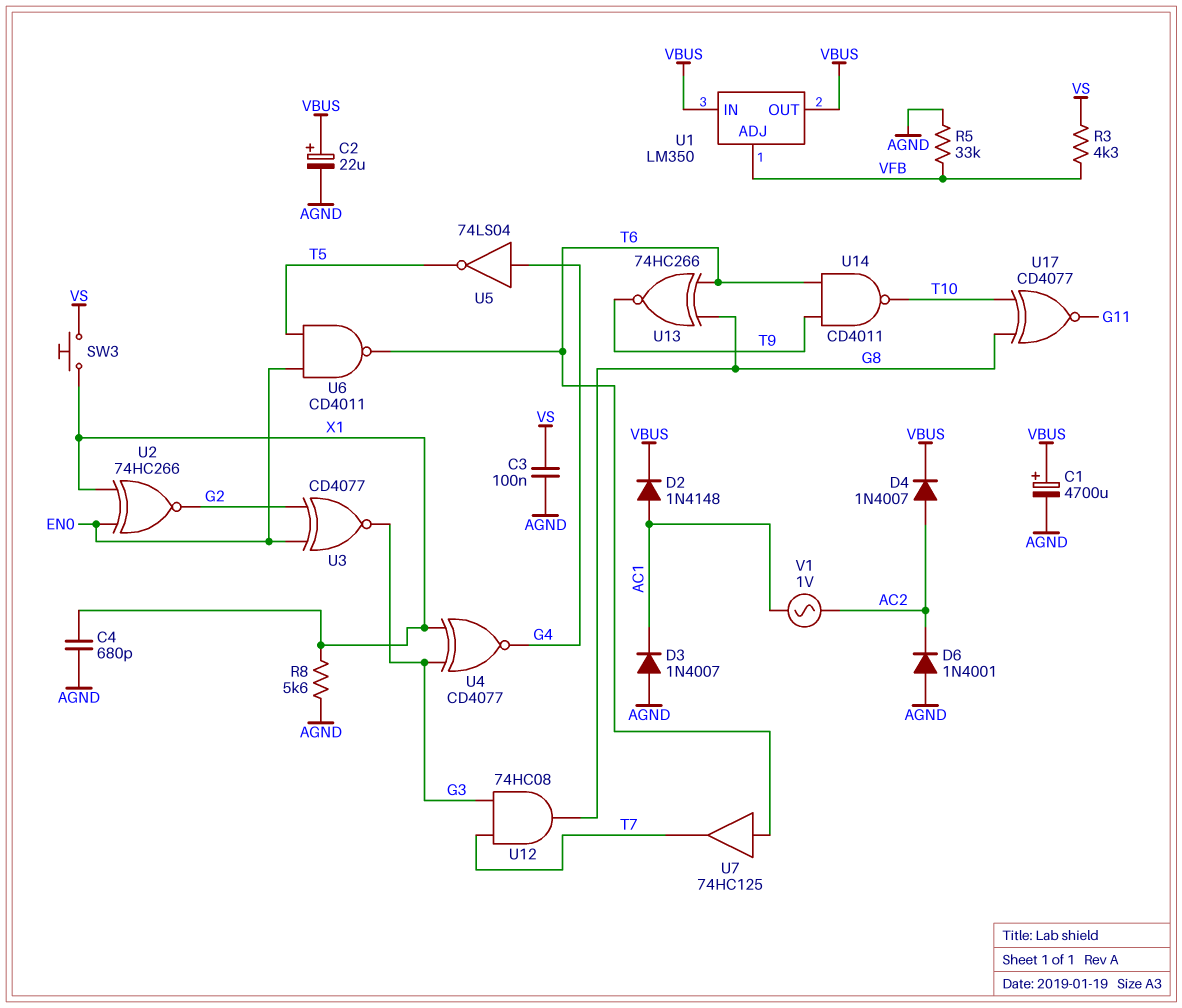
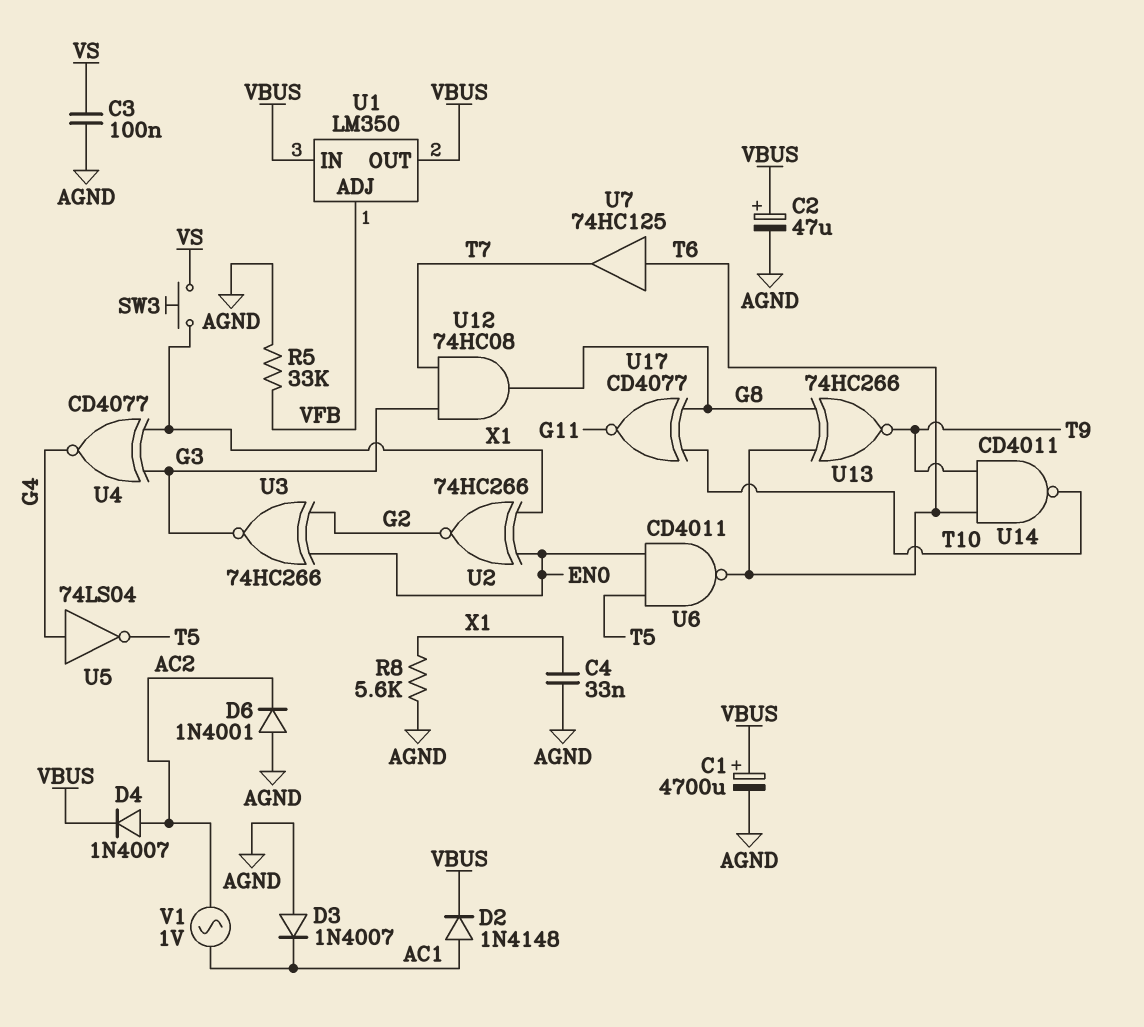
C2: 22uF (plus VBUS, minus AGND) -> 47uF (plus VBUS, minus AGND)
C4: 680pF (AGND, X1) -> 33nF (AGND, X1)
R3: 4.3k (VFB, VS) -> none
U3: XNOR CD4077 (in EN0, in G2, out G3) -> XNOR 74HC266 (in EN0, in G2, out G3)

